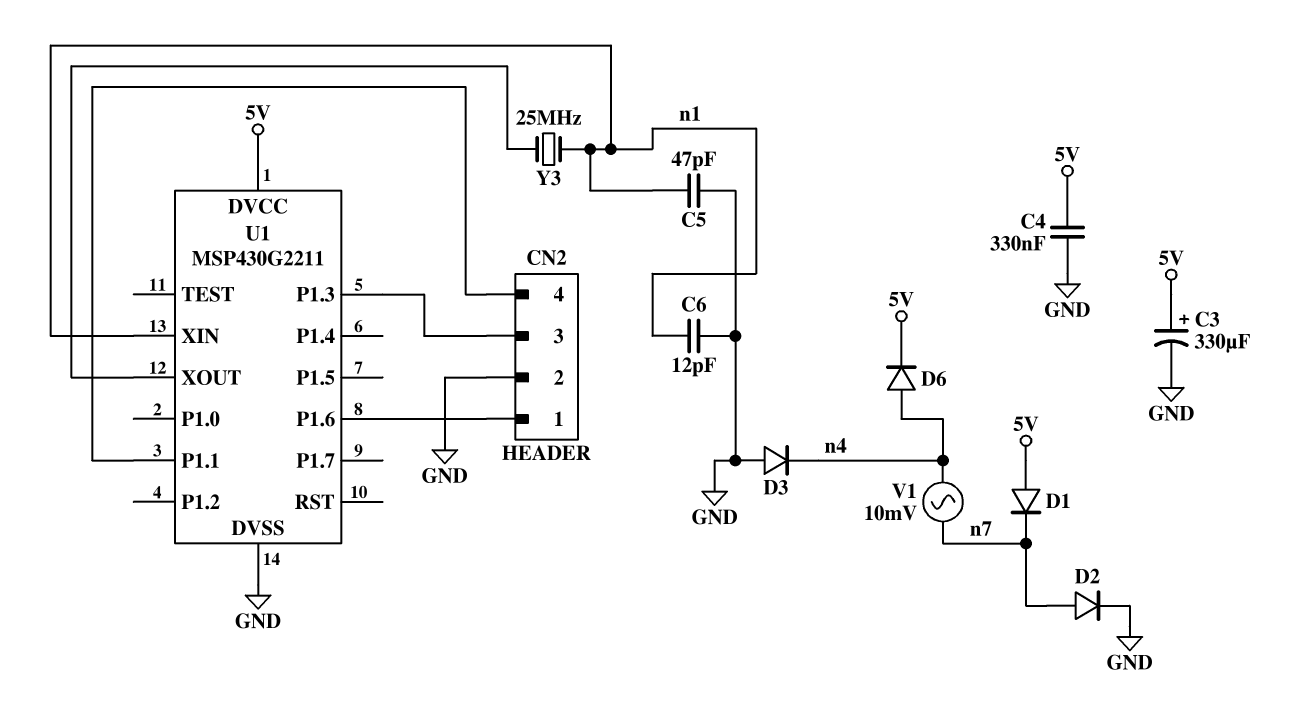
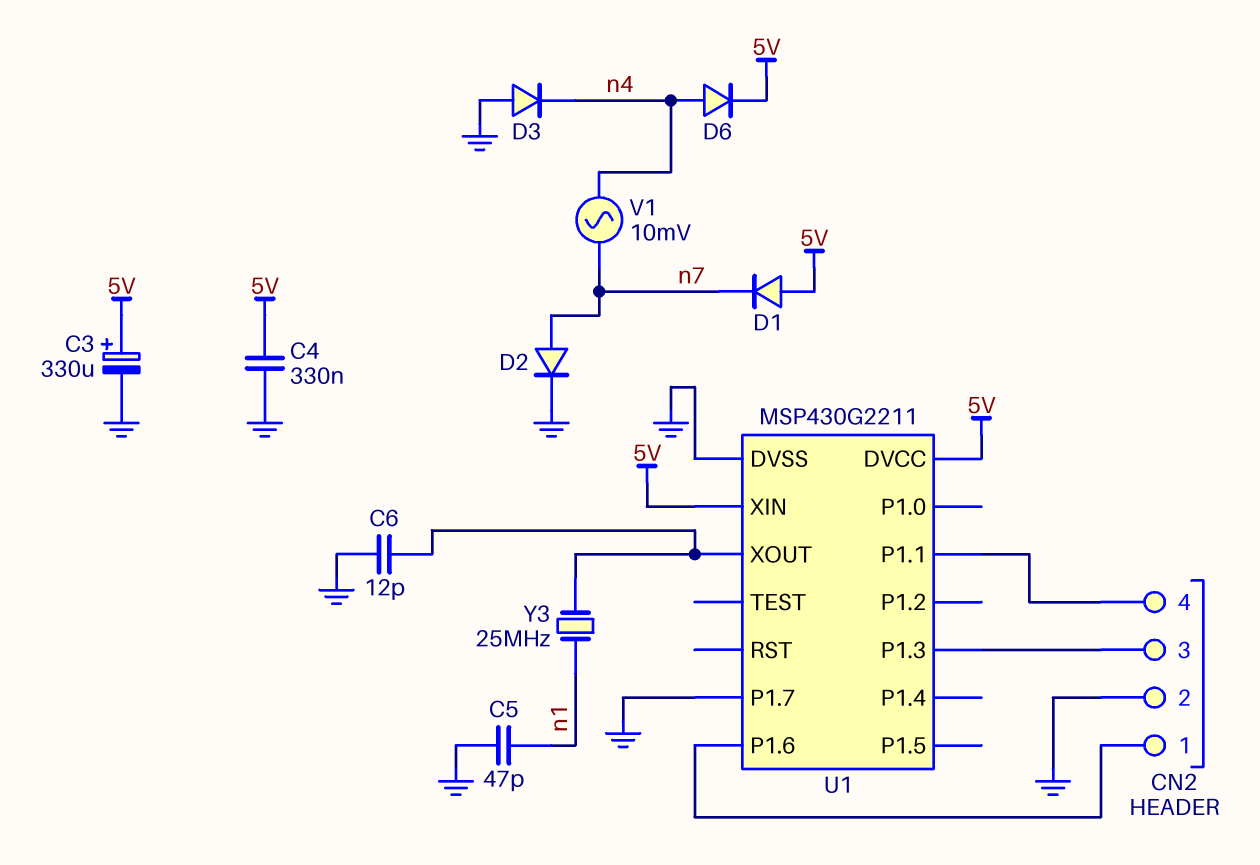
C6: 12pF (GND, n1) -> 12pF (GND, U1/XOUT)
U1 pin P1.7: none -> GND
U1 pin XIN: n1 -> 5V

